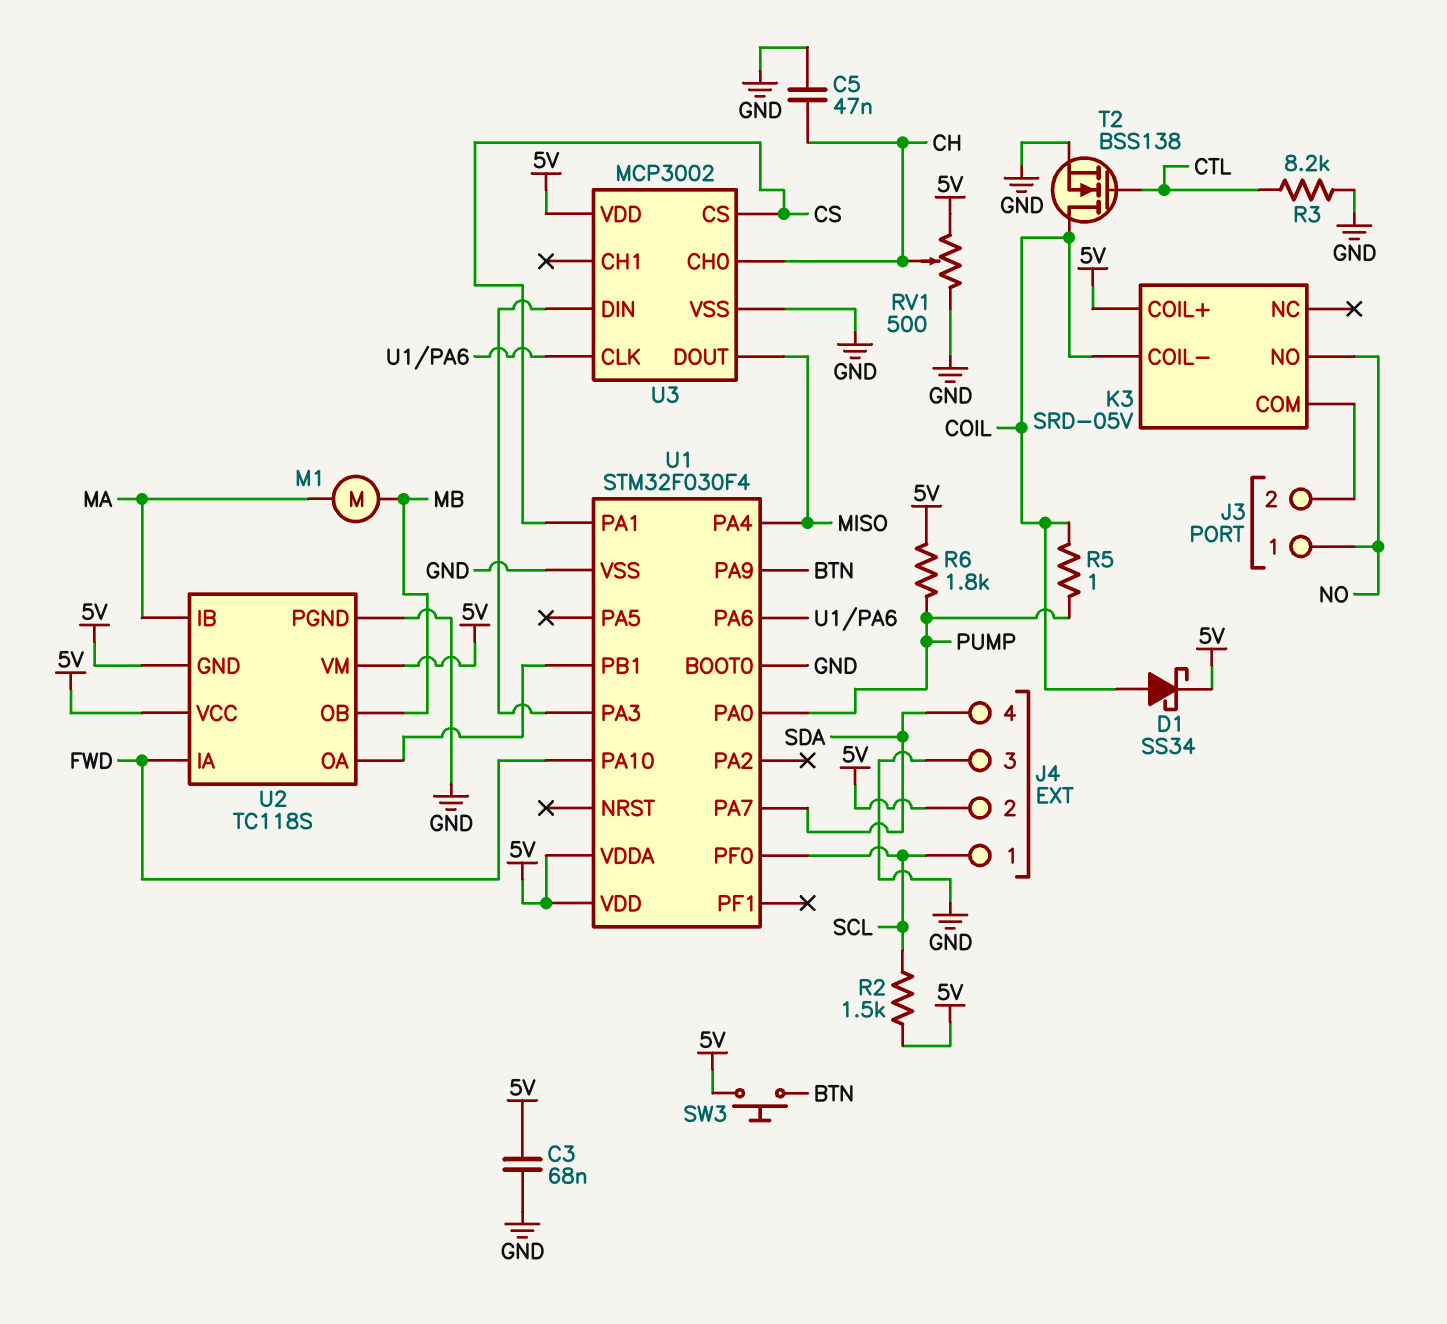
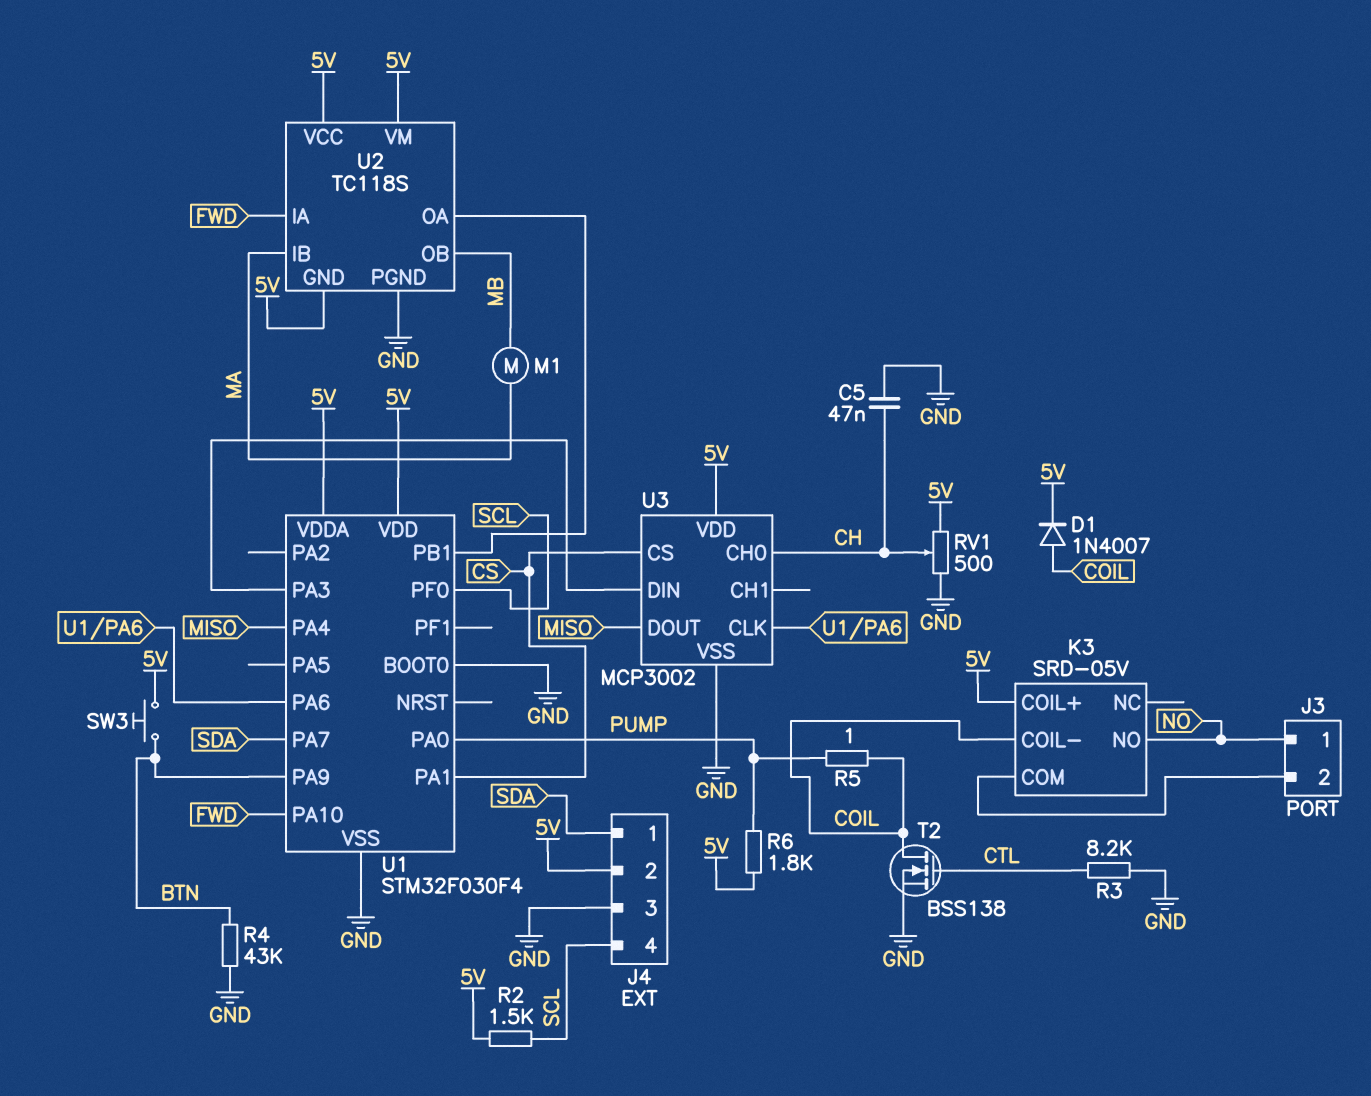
C3: 68nF (5V, GND) -> none
D1: schottky SS34 (A COIL, K 5V) -> diode 1N4007 (A COIL, K 5V)
J4 pin 1: SCL -> SDA
J4 pin 4: SDA -> SCL
R4: none -> 43k (BTN, GND)

